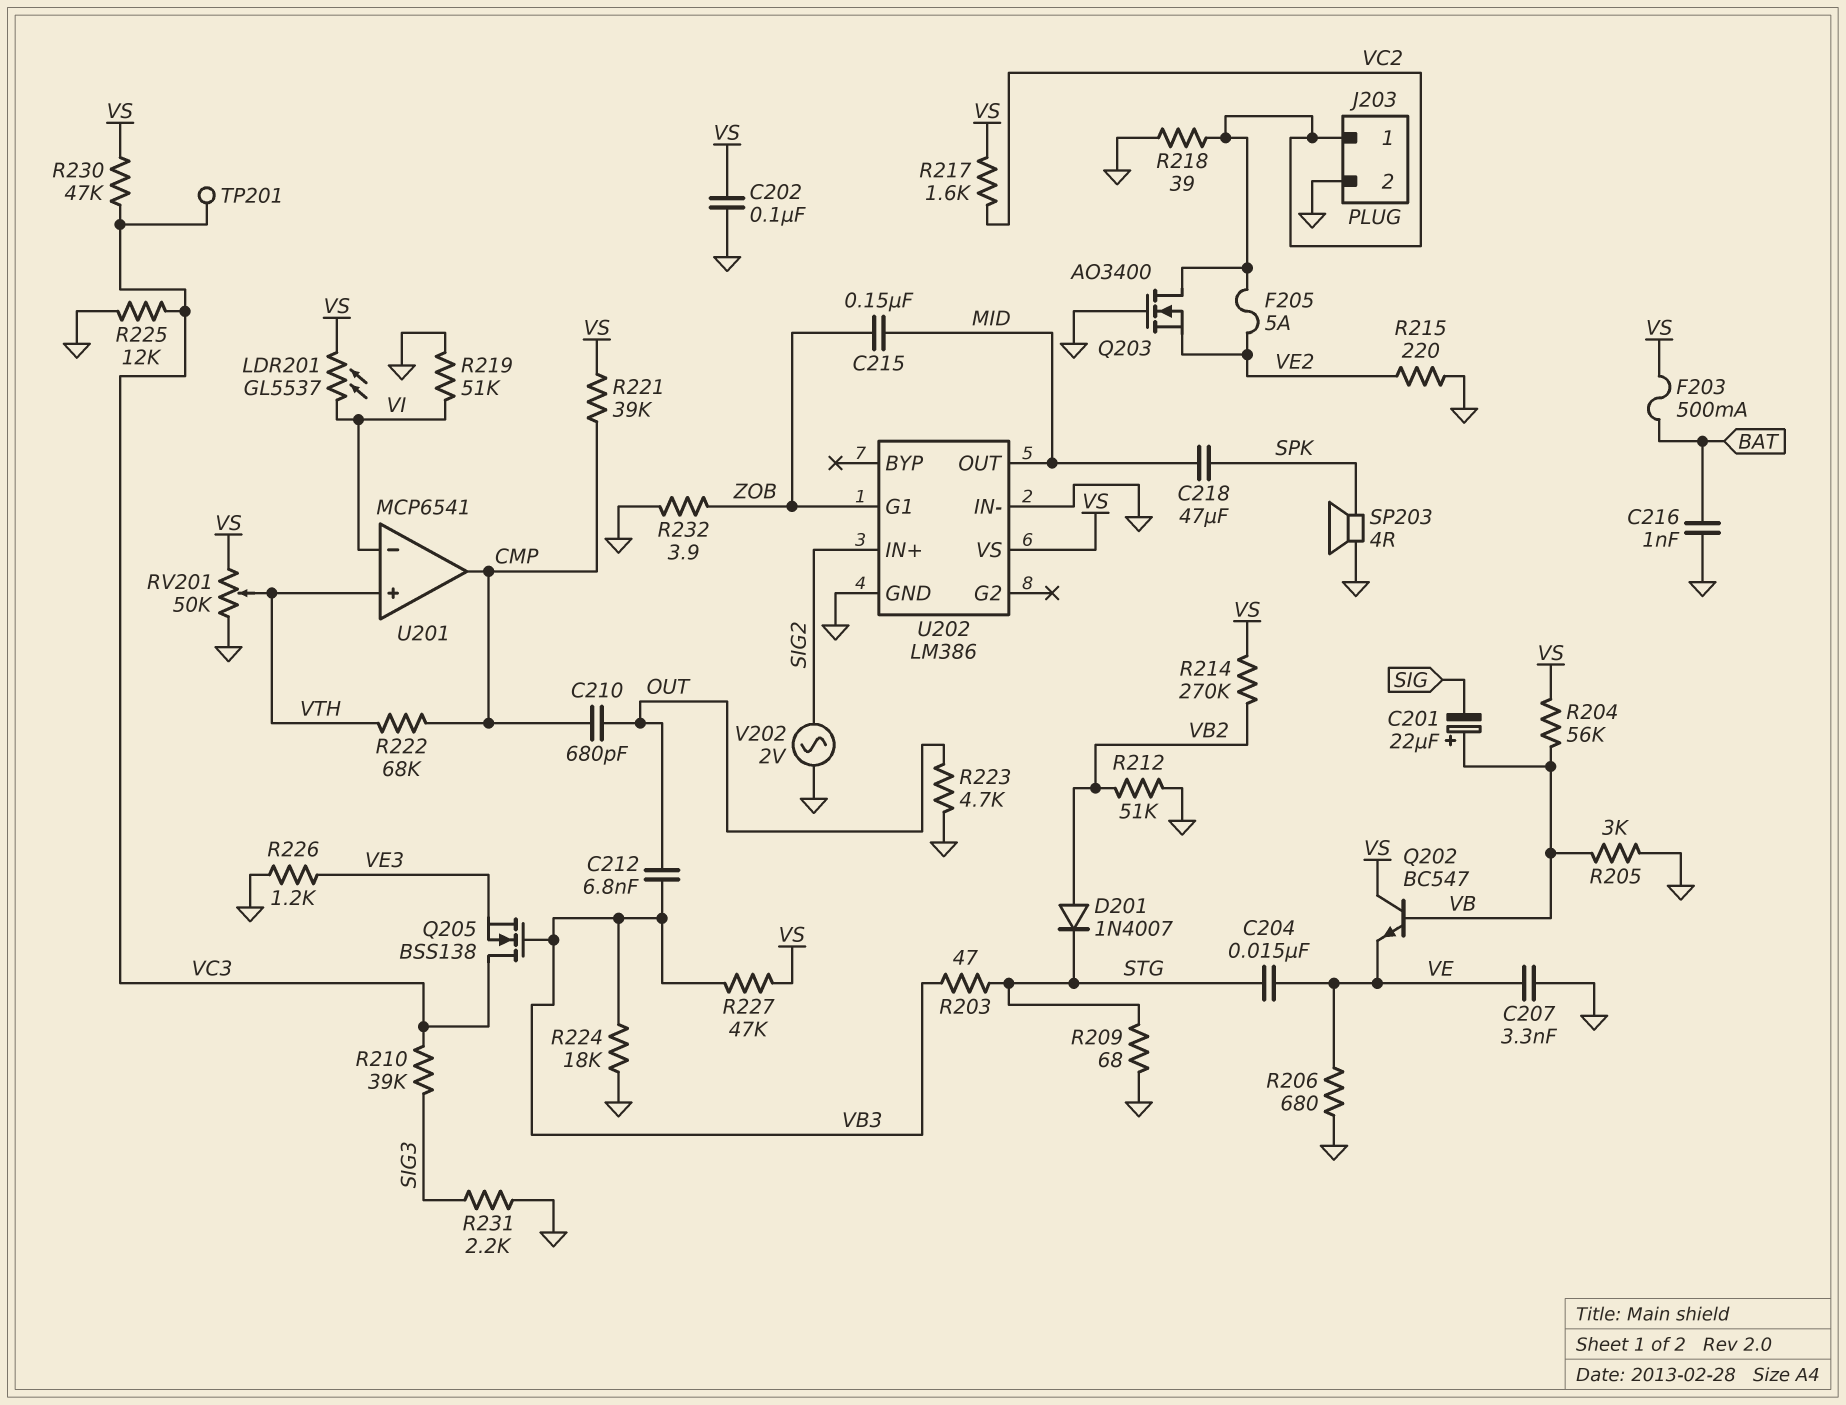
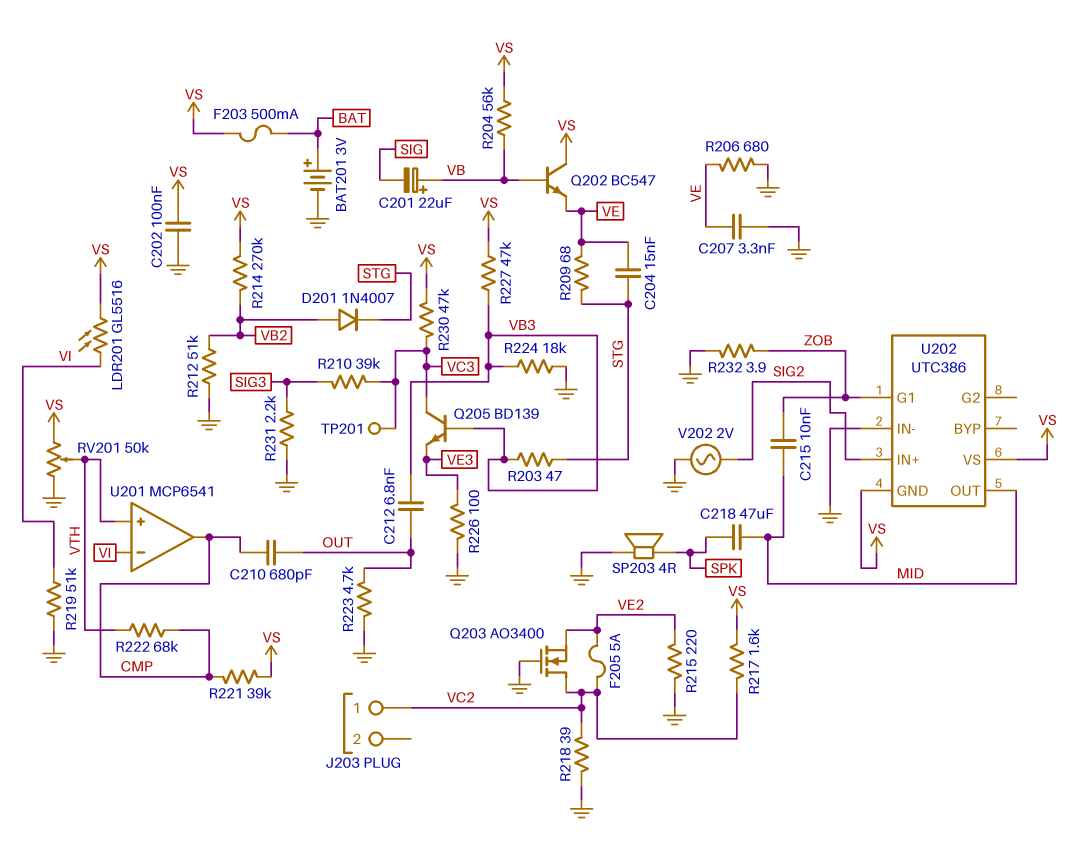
BAT201: none -> 3V (plus BAT, minus GND)
C215: 150nF (MID, ZOB) -> 10nF (MID, ZOB)
C216: 1nF (BAT, GND) -> none
J203 pin 2: GND -> none
LDR201: GL5537 (VI, VS) -> GL5516 (VI, VS)
Q205: NMOS BSS138 (G VB3, D VC3, S VE3) -> NPN BD139 (B VB3, C VC3, E VE3)
R205: 3k (GND, VB) -> none
R209: 68 (GND, STG) -> 68 (STG, VE)
R225: 12k (GND, VC3) -> none
R226: 1.2k (GND, VE3) -> 100 (GND, VE3)
U202: LM386 -> UTC386
U202 pin GND: GND -> VS

